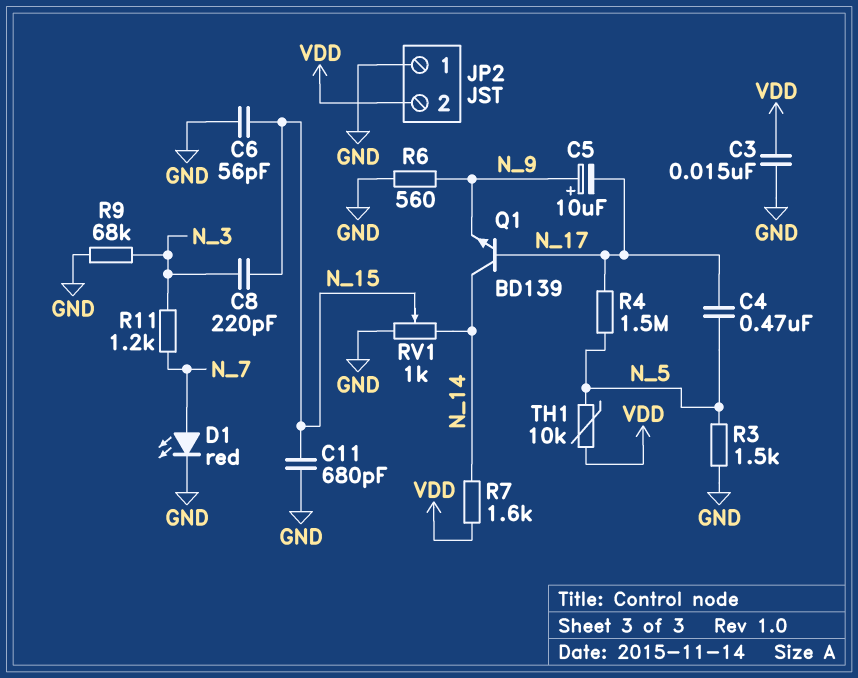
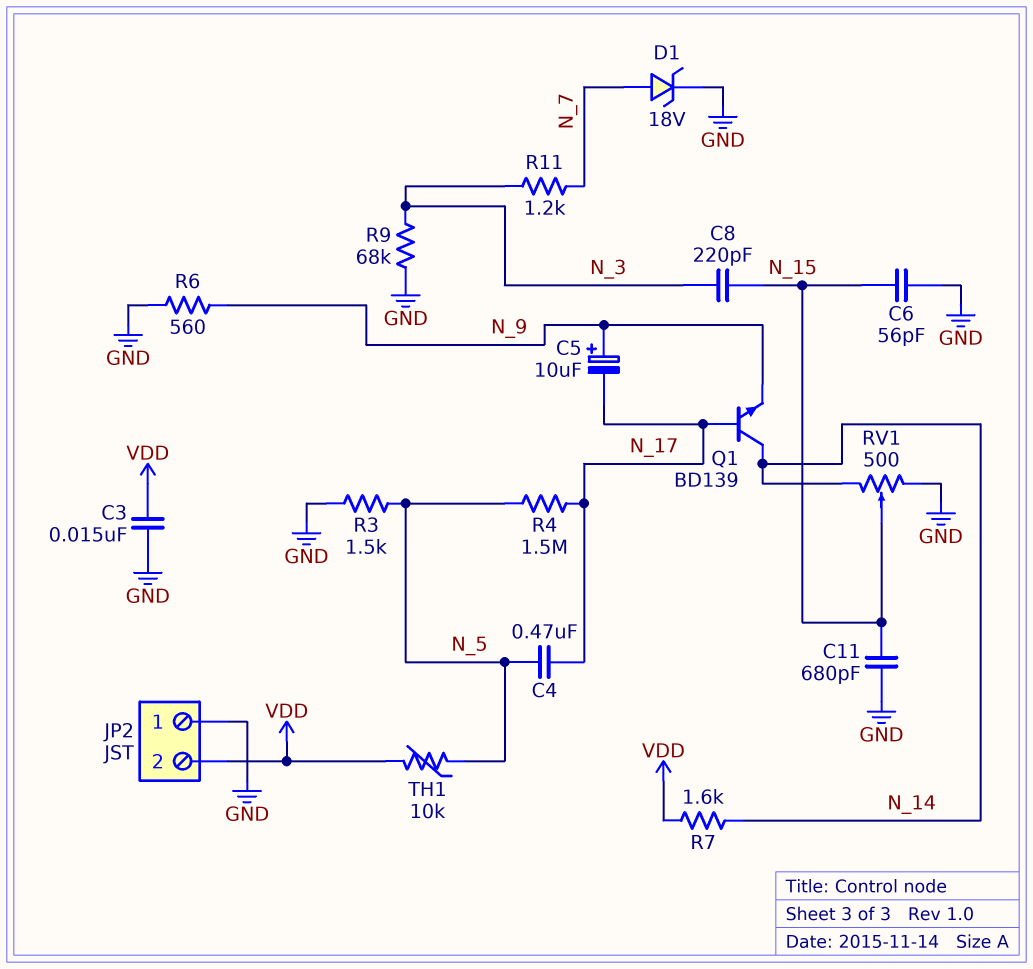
D1: LED red (A N_7, K GND) -> zener 18V (A N_7, K GND)
RV1: 1k (GND, N_14, wiper N_15) -> 500 (GND, N_14, wiper N_15)

